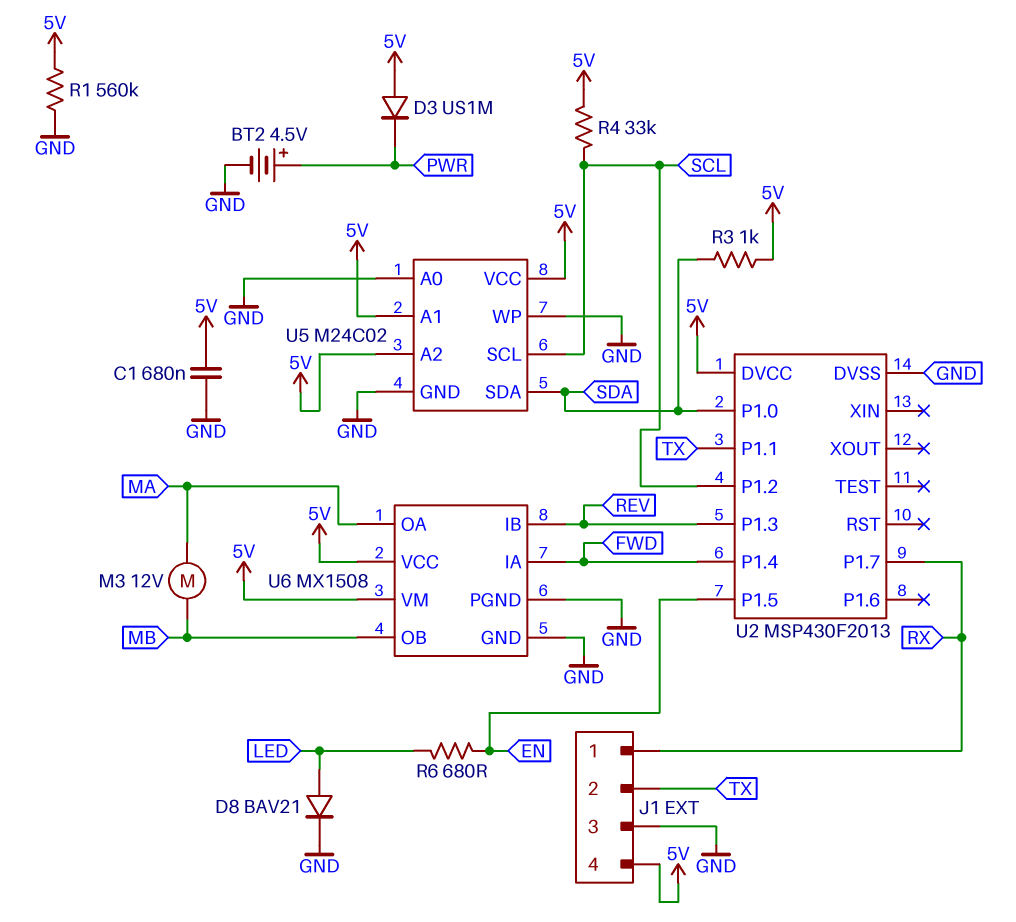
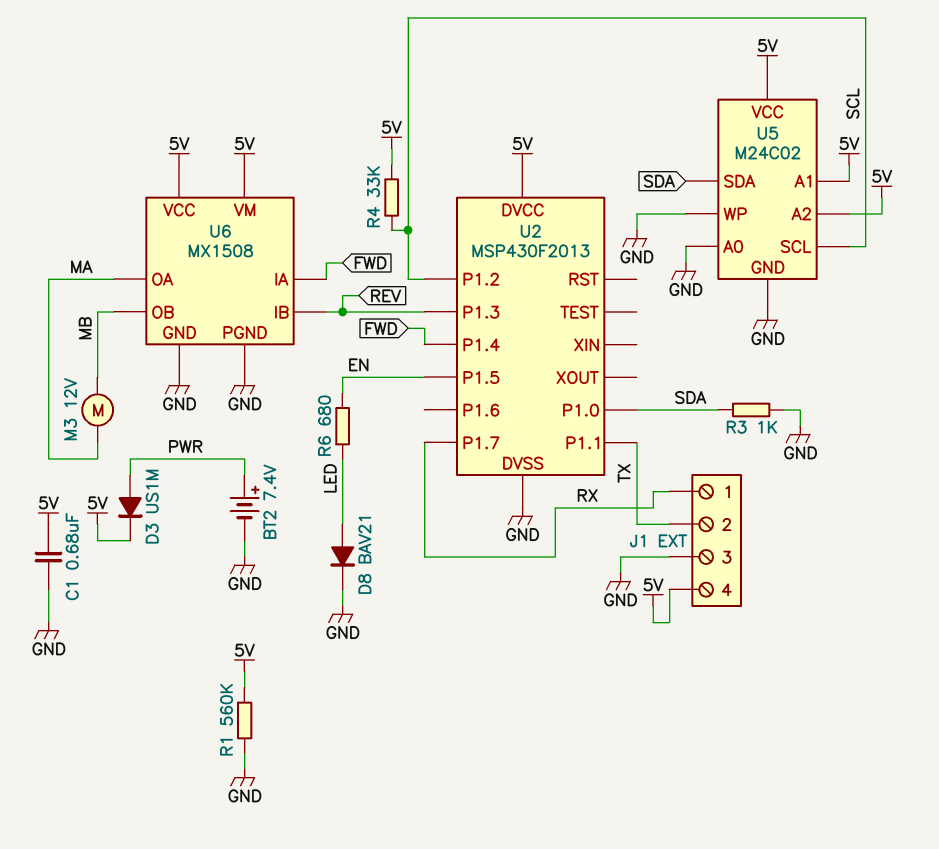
BT2: 4.5V (plus PWR, minus GND) -> 7.4V (plus PWR, minus GND)
D3: diode US1M (A 5V, K PWR) -> diode US1M (A PWR, K 5V)
R3: 1k (5V, SDA) -> 1k (GND, SDA)

